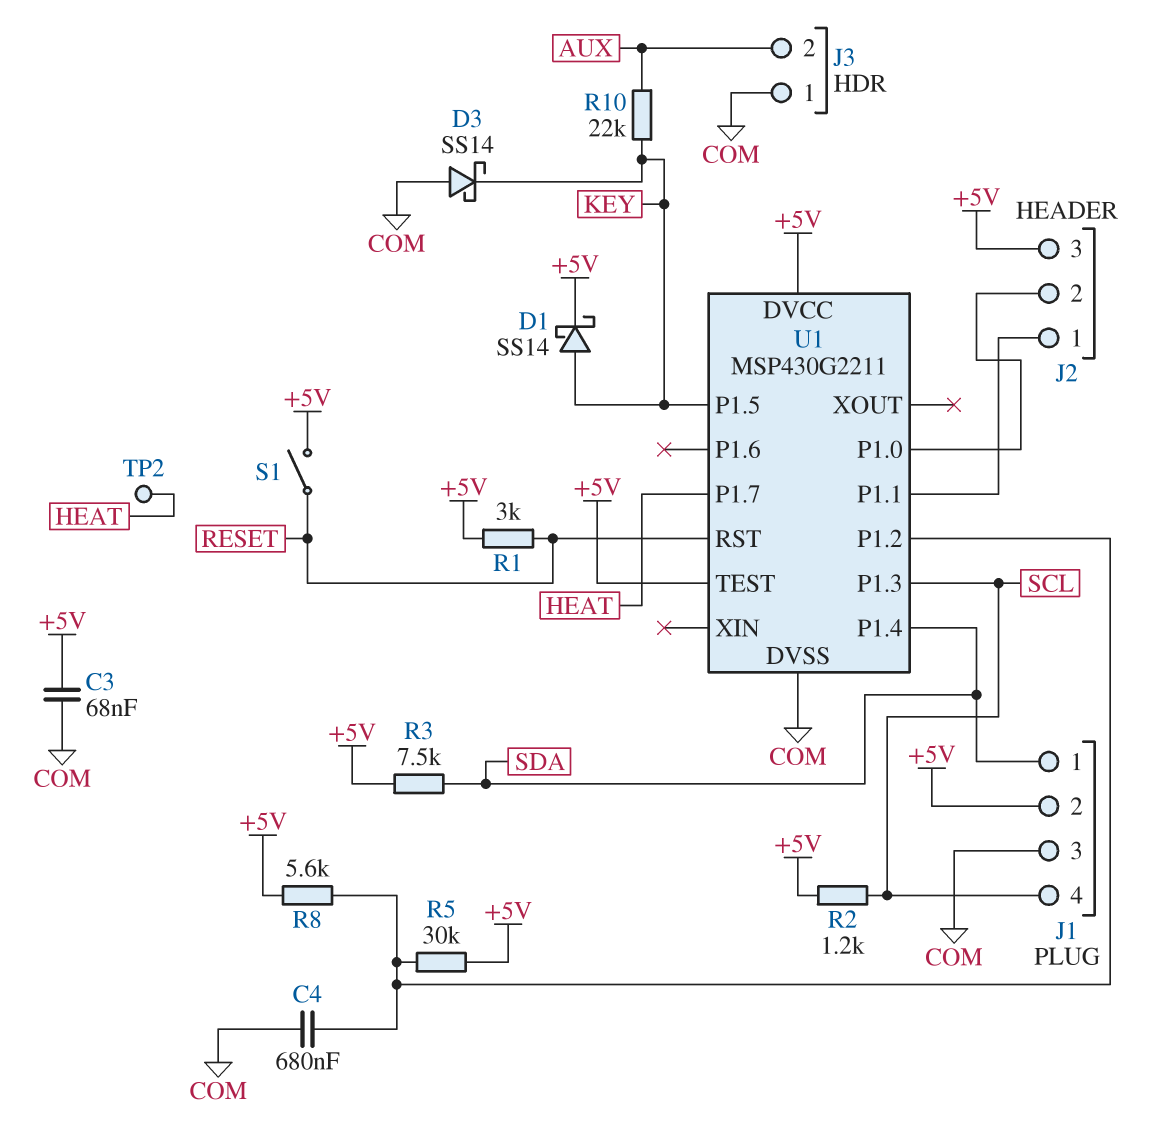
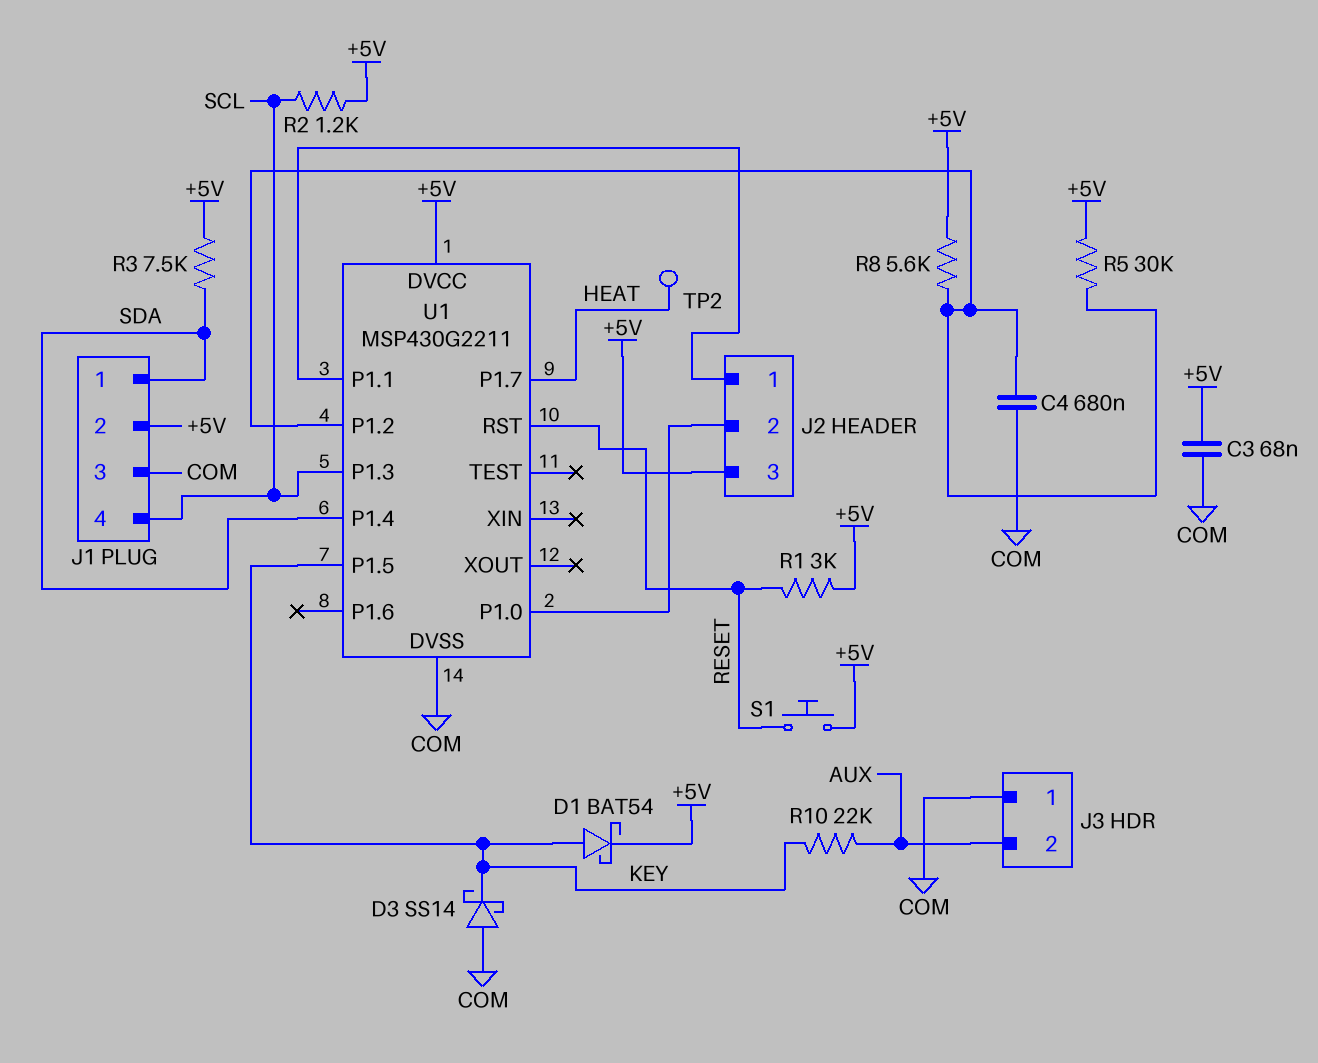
D1: schottky SS14 (A KEY, K +5V) -> schottky BAT54 (A KEY, K +5V)
S1: switch (+5V, RESET) -> button (+5V, RESET)
U1 pin TEST: +5V -> none

